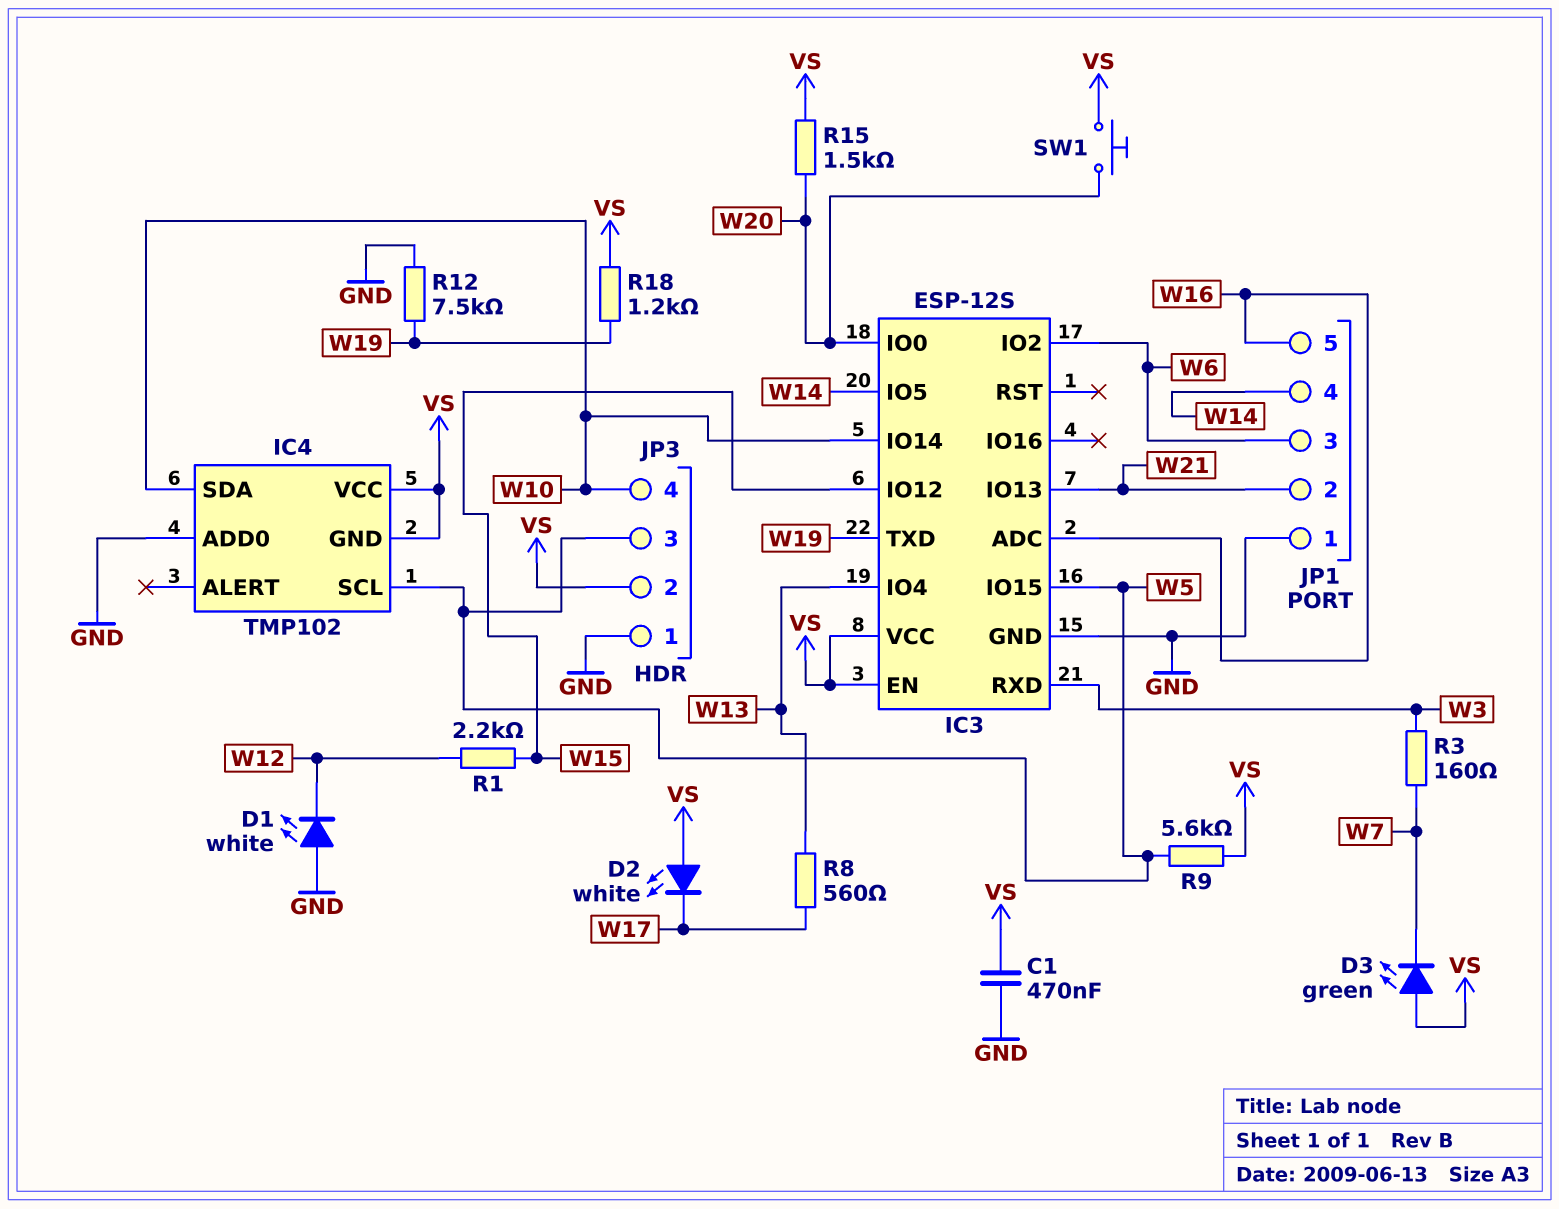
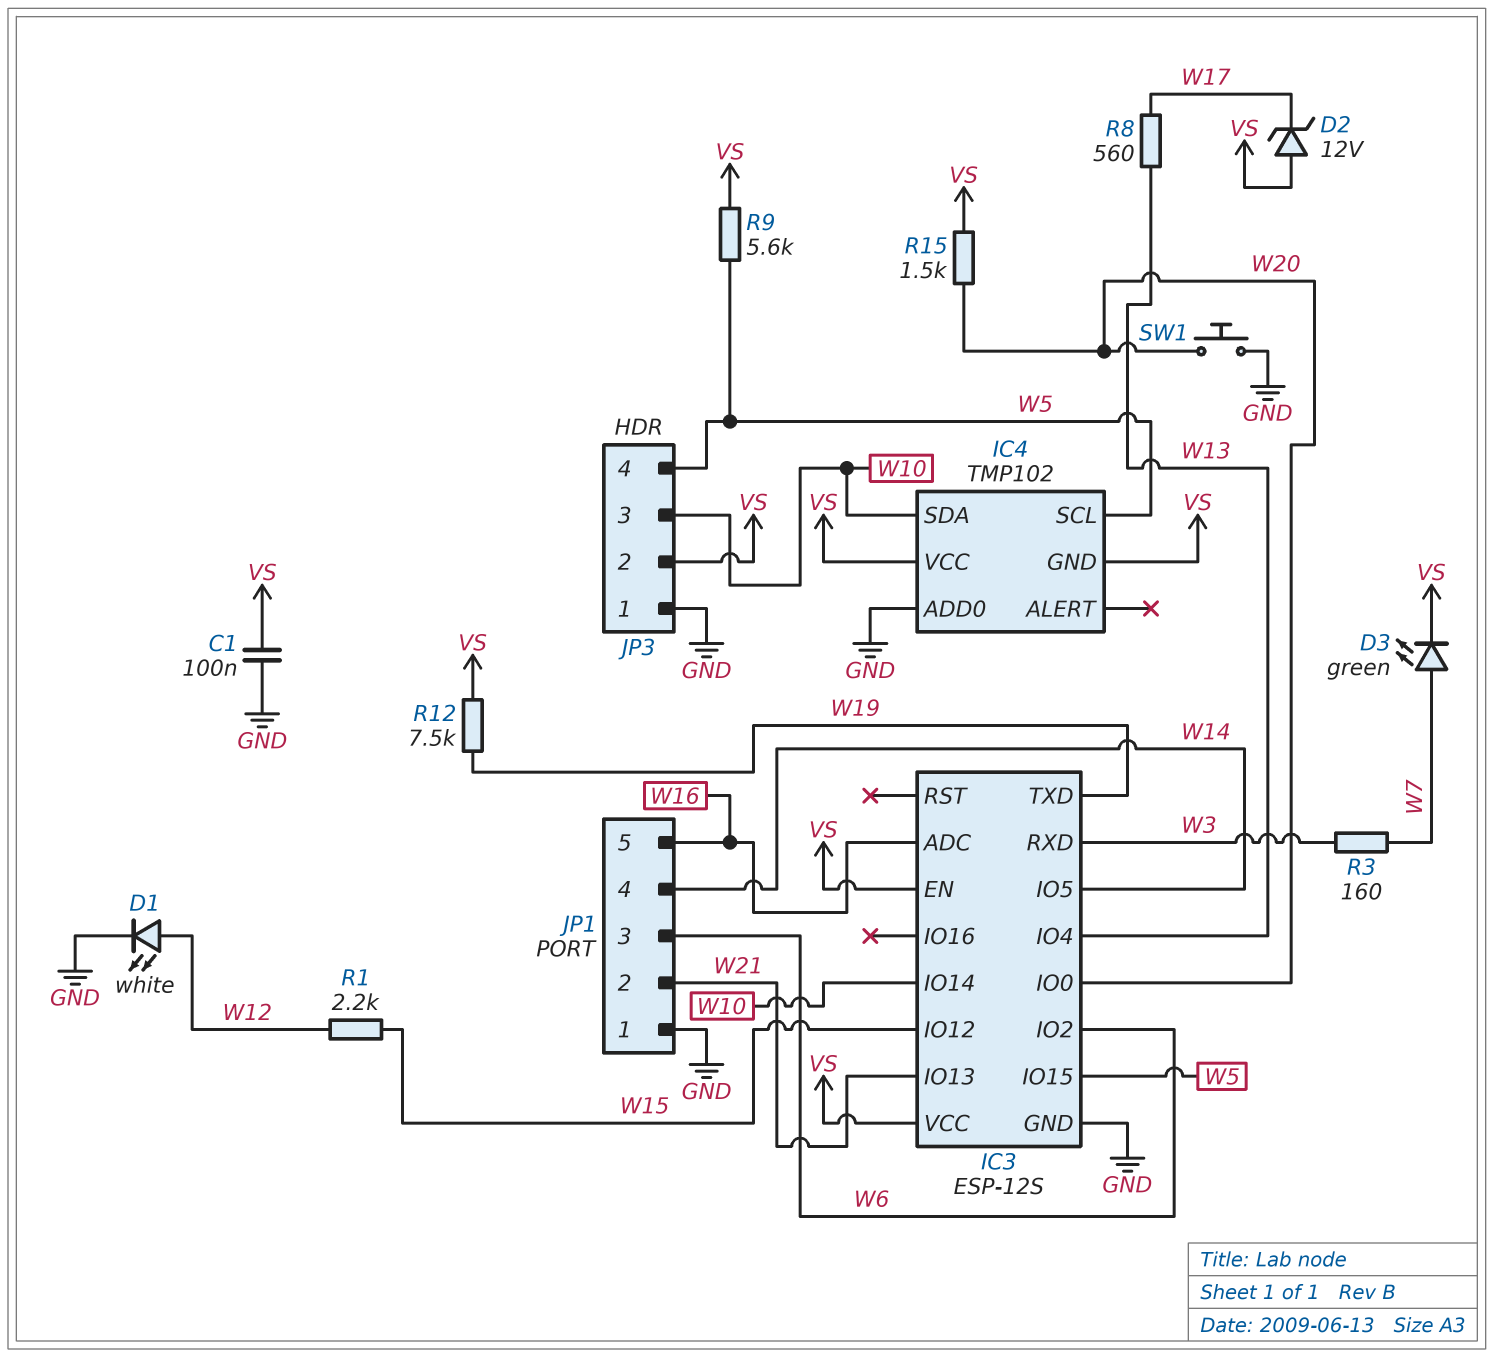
C1: 470nF (GND, VS) -> 100nF (GND, VS)
D1: LED white (A GND, K W12) -> LED white (A W12, K GND)
D2: LED white (A VS, K W17) -> zener 12V (A VS, K W17)
D3: LED green (A VS, K W7) -> LED green (A W7, K VS)
JP3 pin 3: W5 -> W10
JP3 pin 4: W10 -> W5
R12: 7.5k (GND, W19) -> 7.5k (VS, W19)
R18: 1.2k (VS, W19) -> none
SW1: button (VS, W20) -> button (GND, W20)

